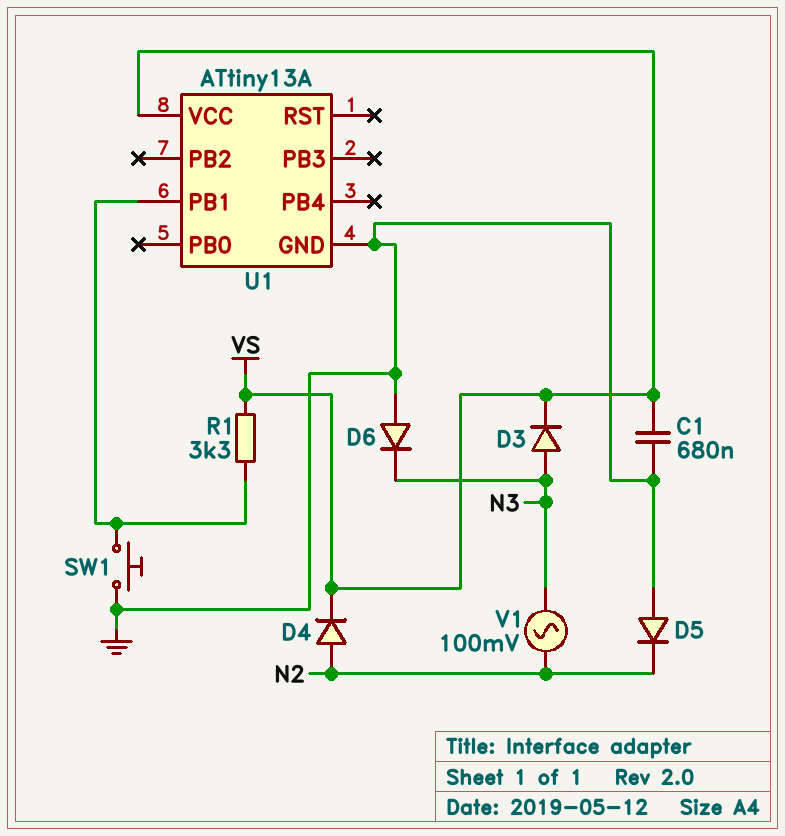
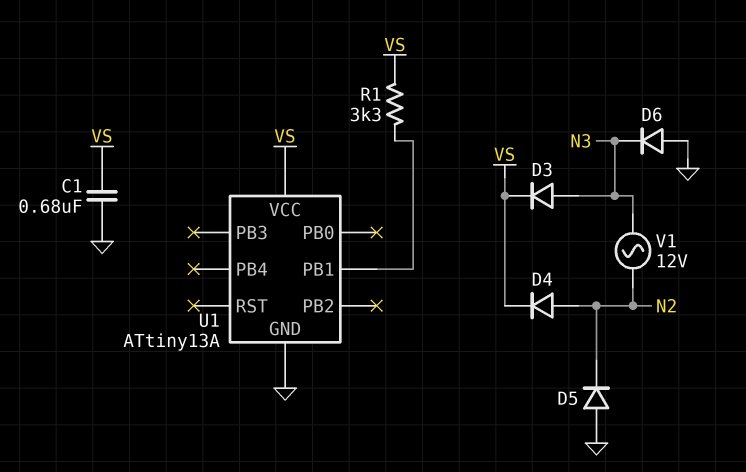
SW1: button (GND, U1/PB1) -> none
V1: AC 100mV (N2, N3) -> AC 12V (N2, N3)

